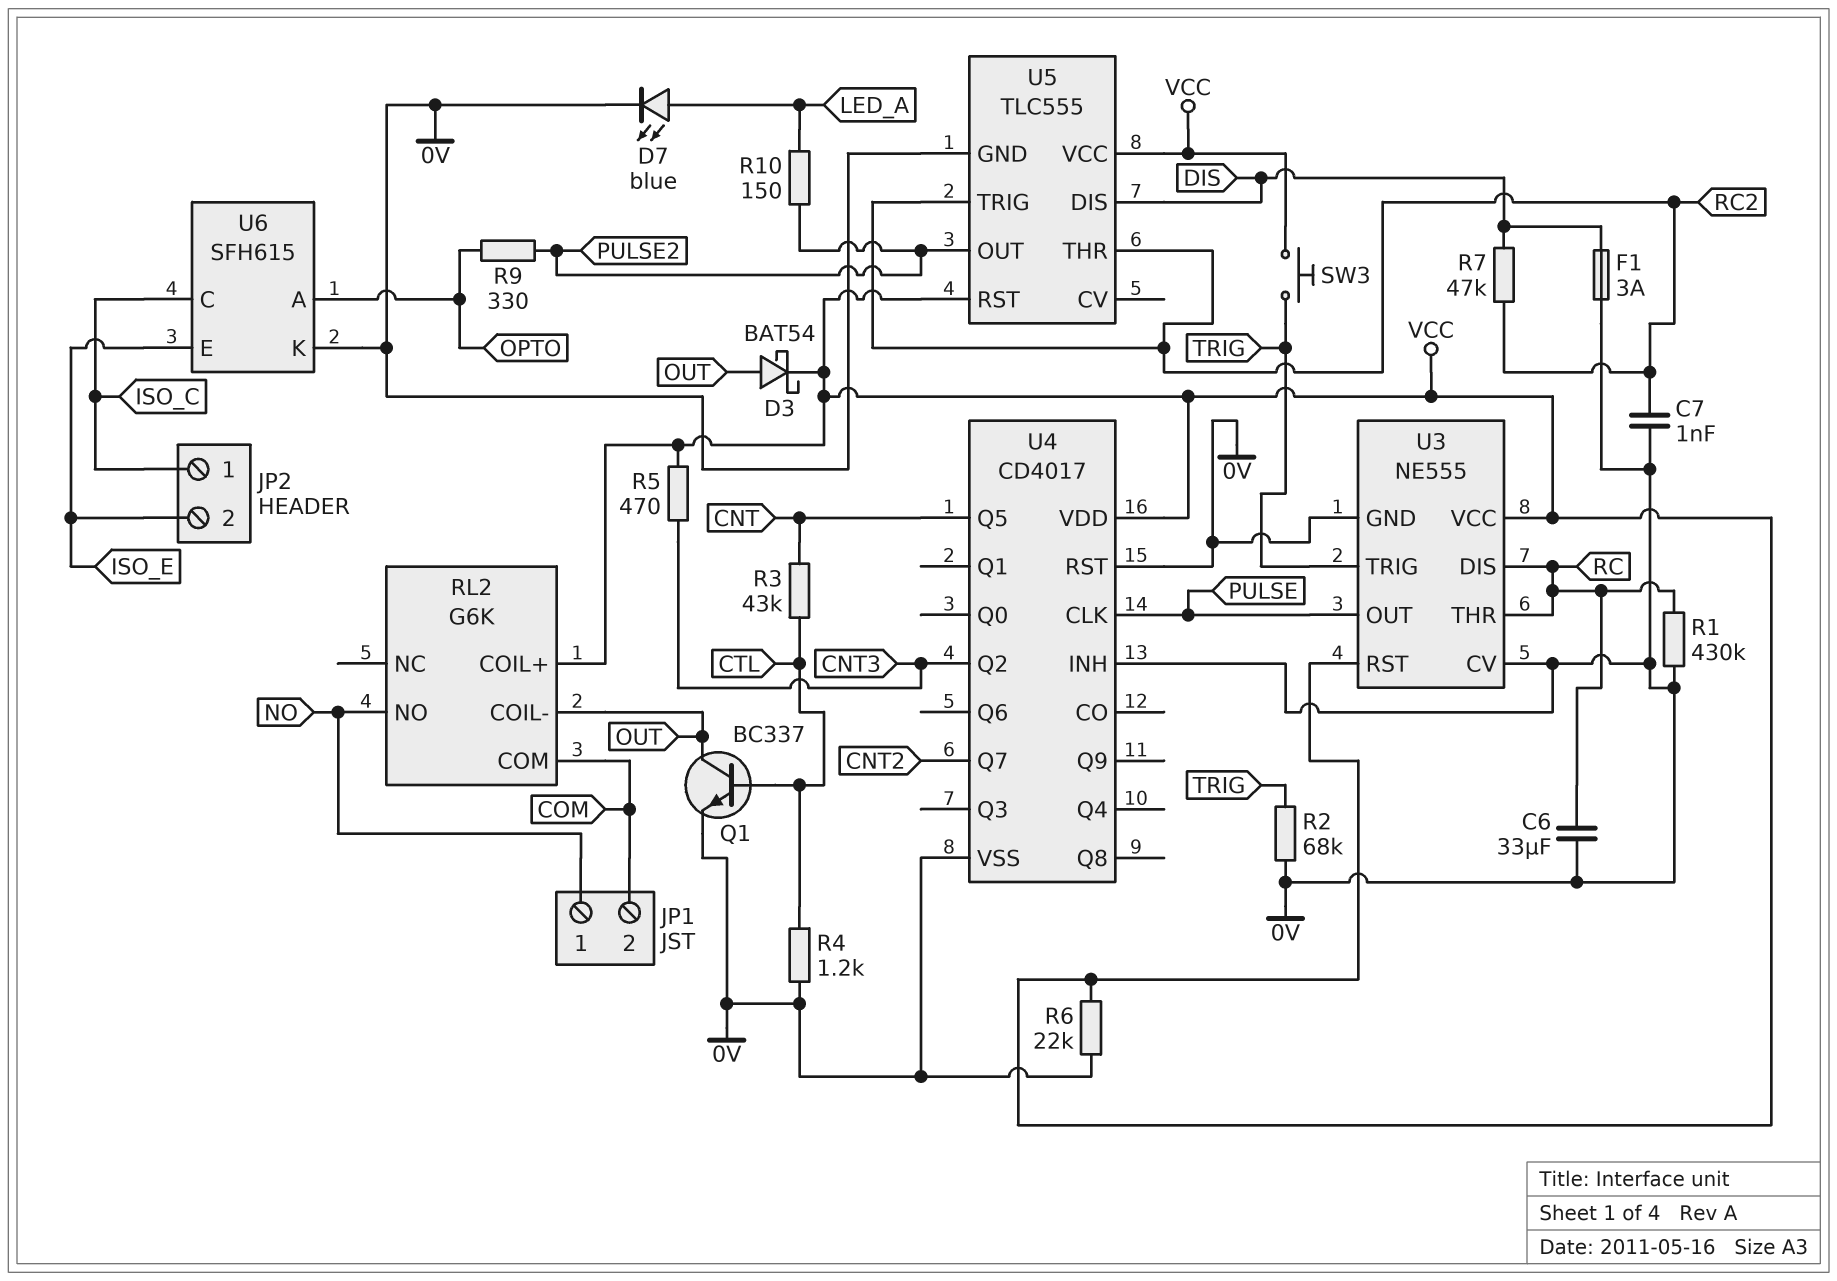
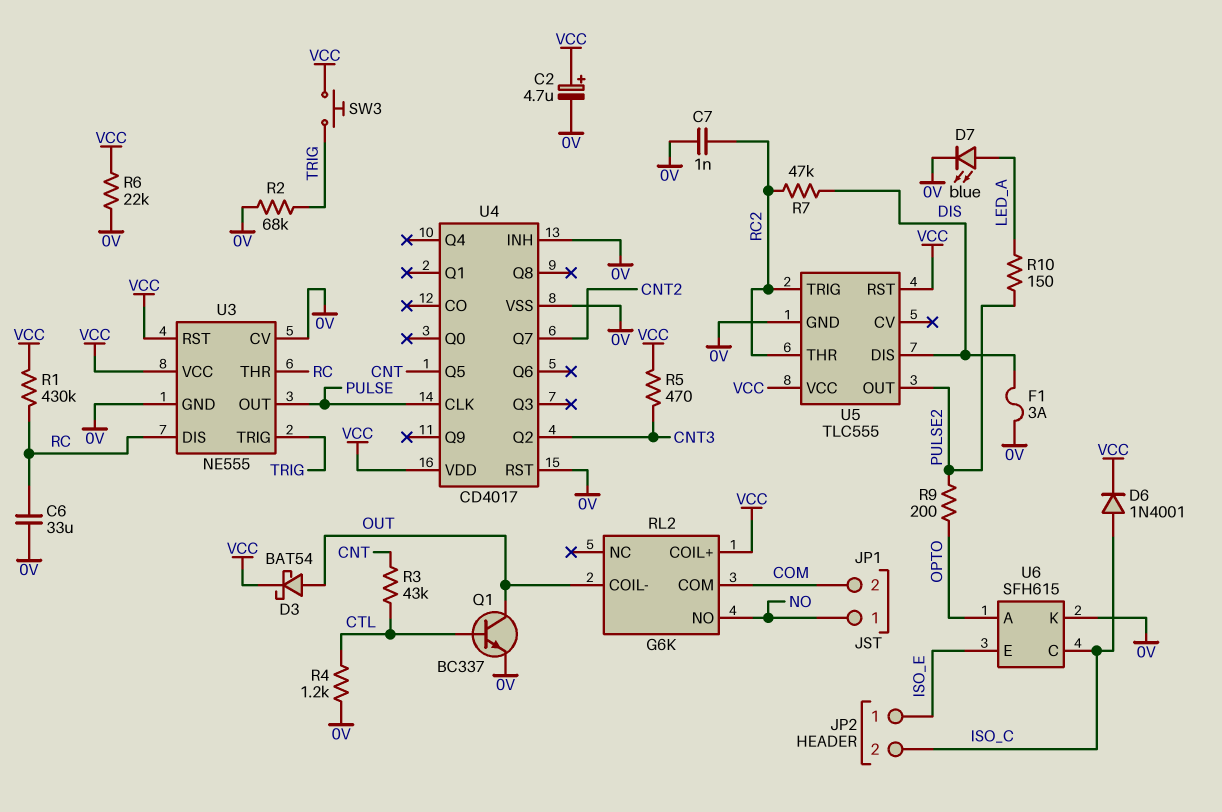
C2: none -> 4.7uF (plus VCC, minus 0V)
D6: none -> diode 1N4001 (A ISO_C, K VCC)
JP2 pin 1: ISO_C -> ISO_E
JP2 pin 2: ISO_E -> ISO_C
R1: 430k (0V, RC) -> 430k (RC, VCC)
R9: 330 (OPTO, PULSE2) -> 200 (OPTO, PULSE2)

